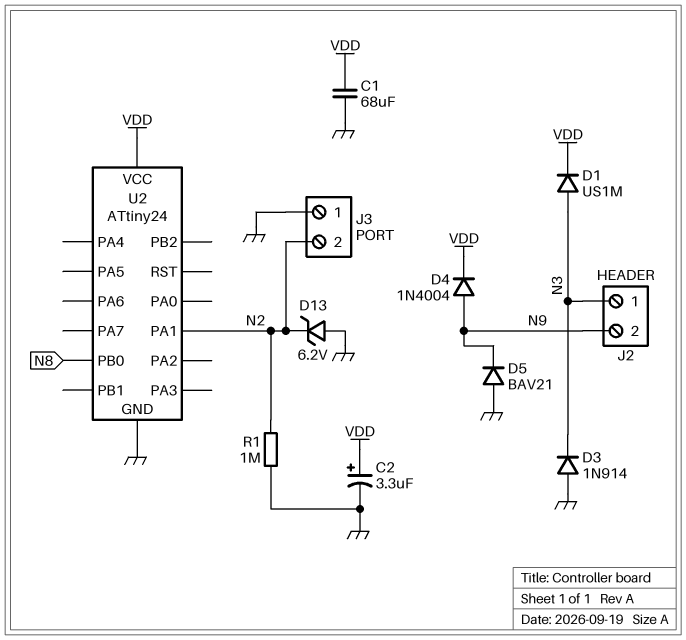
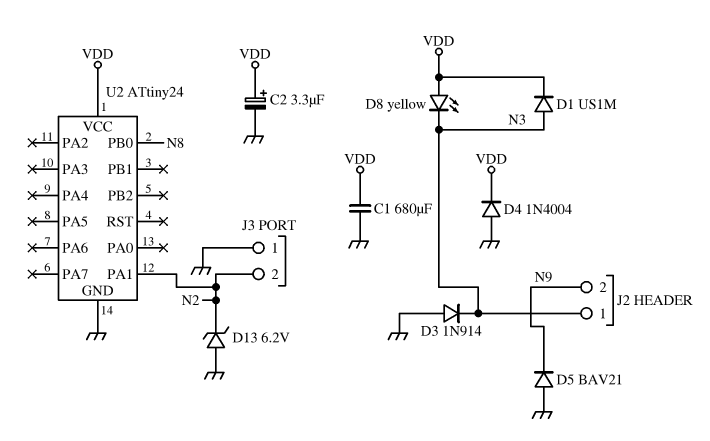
C1: 68uF (GND, VDD) -> 680uF (GND, VDD)
D4: diode 1N4004 (A N9, K VDD) -> diode 1N4004 (A GND, K VDD)
D8: none -> LED yellow (A VDD, K N3)
R1: 1M (GND, N2) -> none

